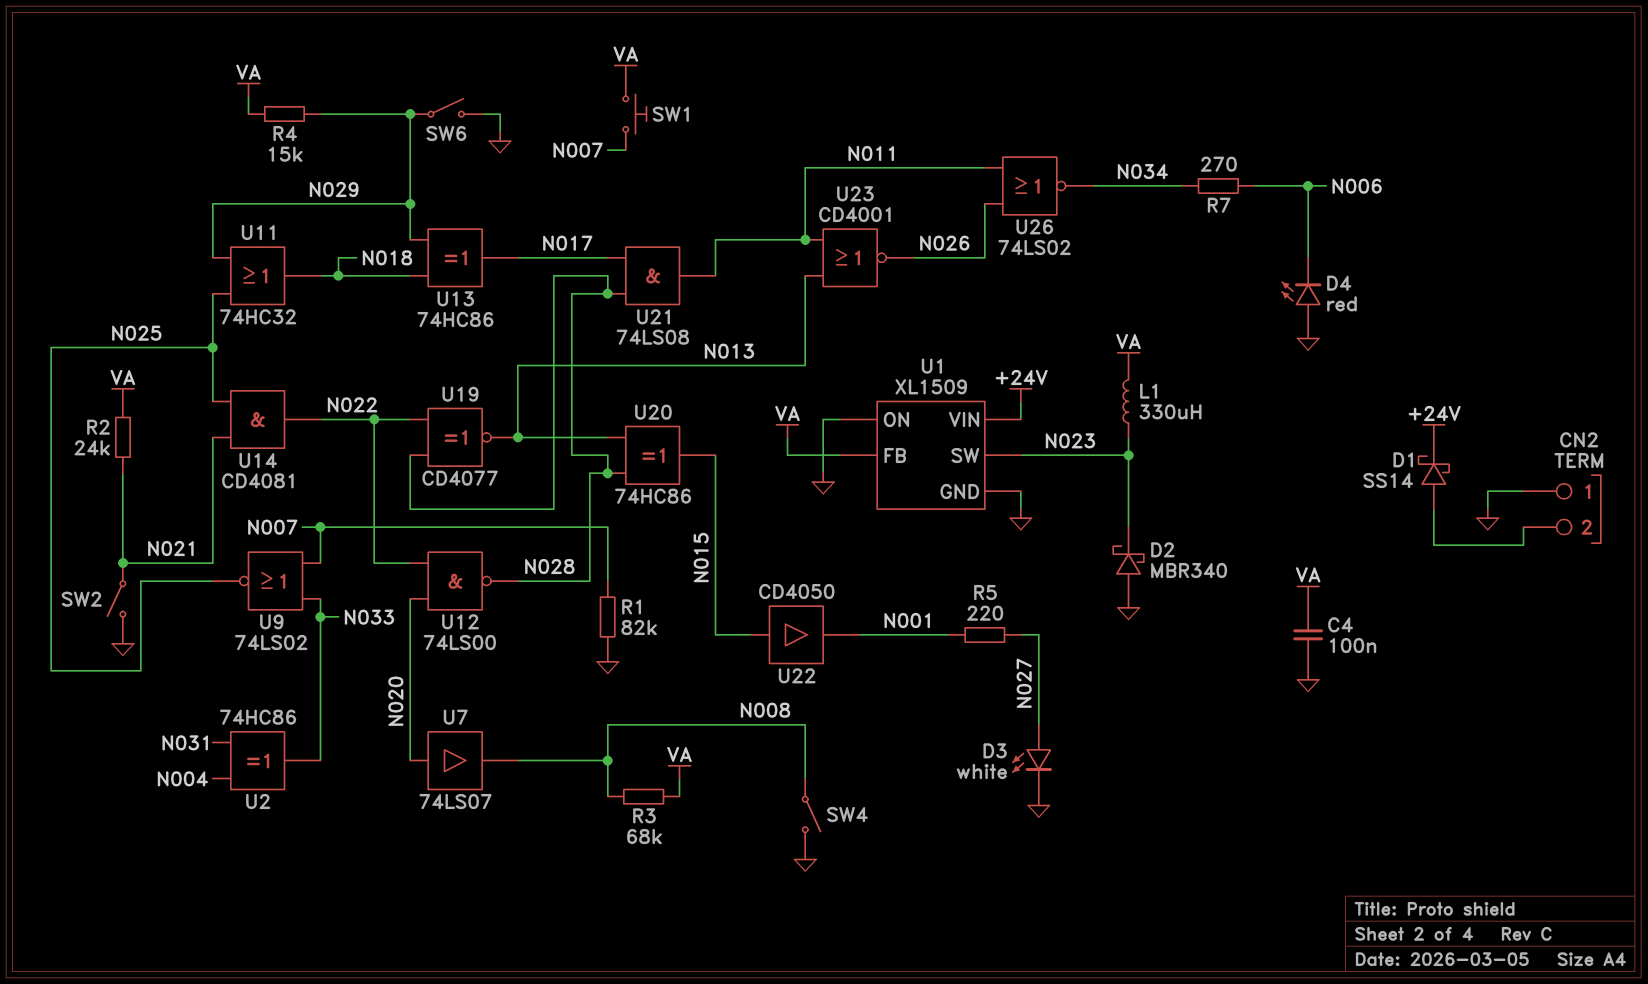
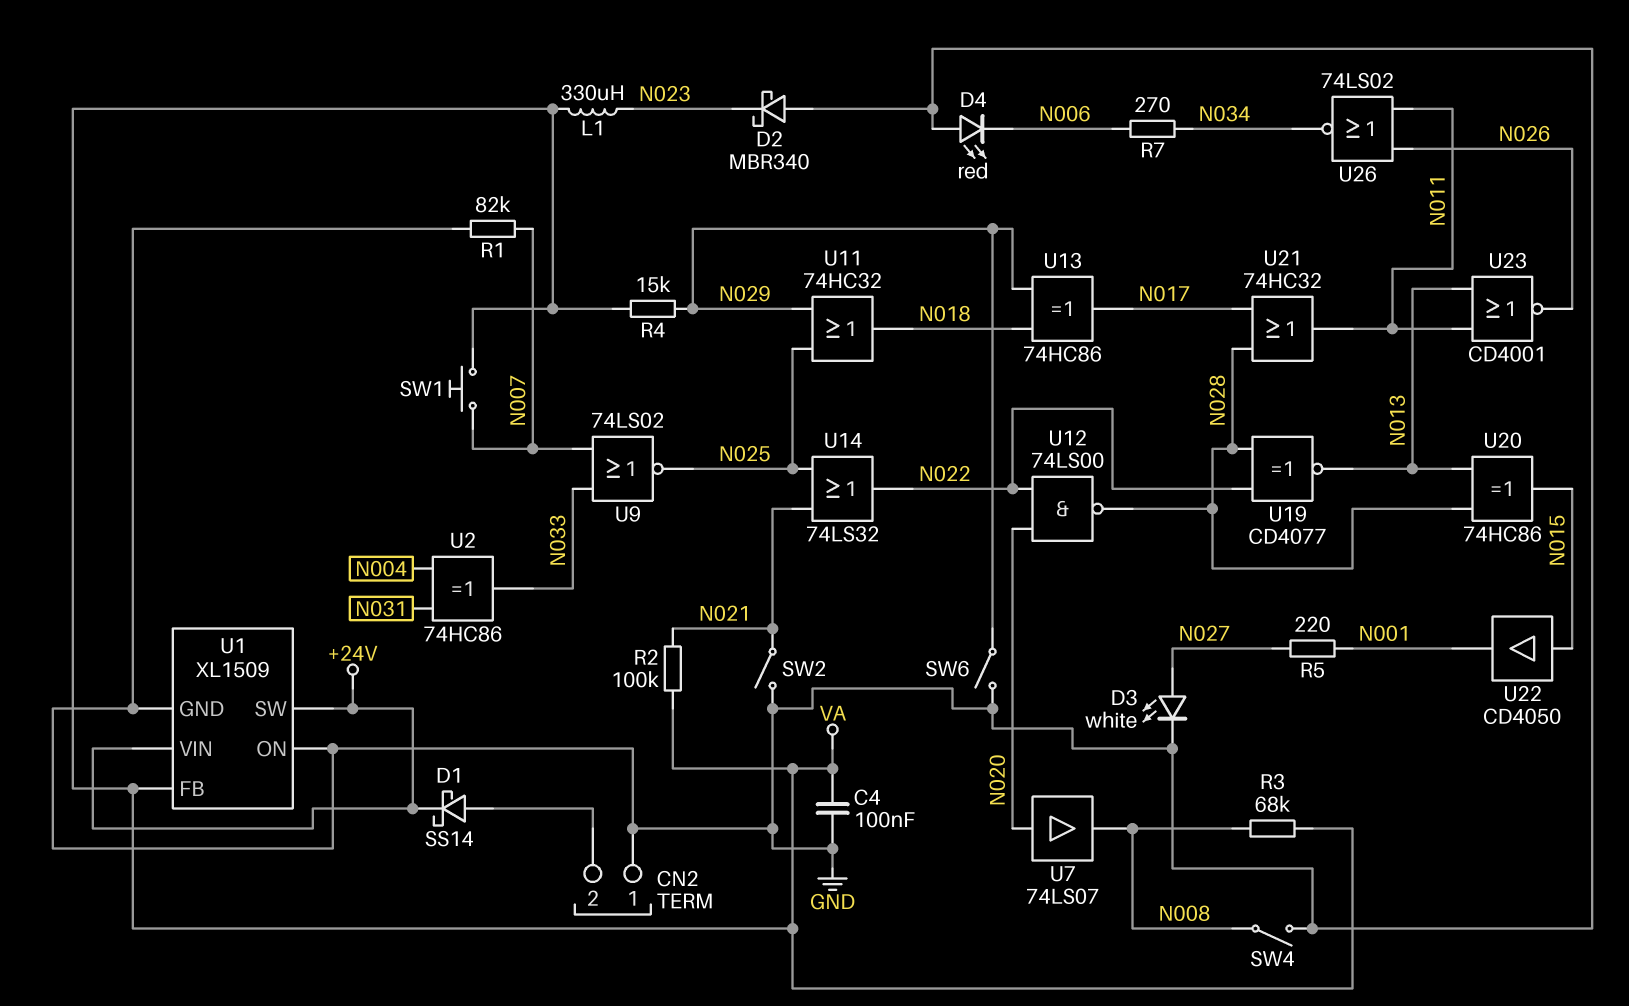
R2: 24k (N021, VA) -> 100k (N021, VA)
U1 pin SW: N023 -> +24V
U14: AND CD4081 (in N021, in N025, out N022) -> OR 74LS32 (in N021, in N025, out N022)
U21: AND 74LS08 (in N017, in N028, out N011) -> OR 74HC32 (in N017, in N028, out N011)

